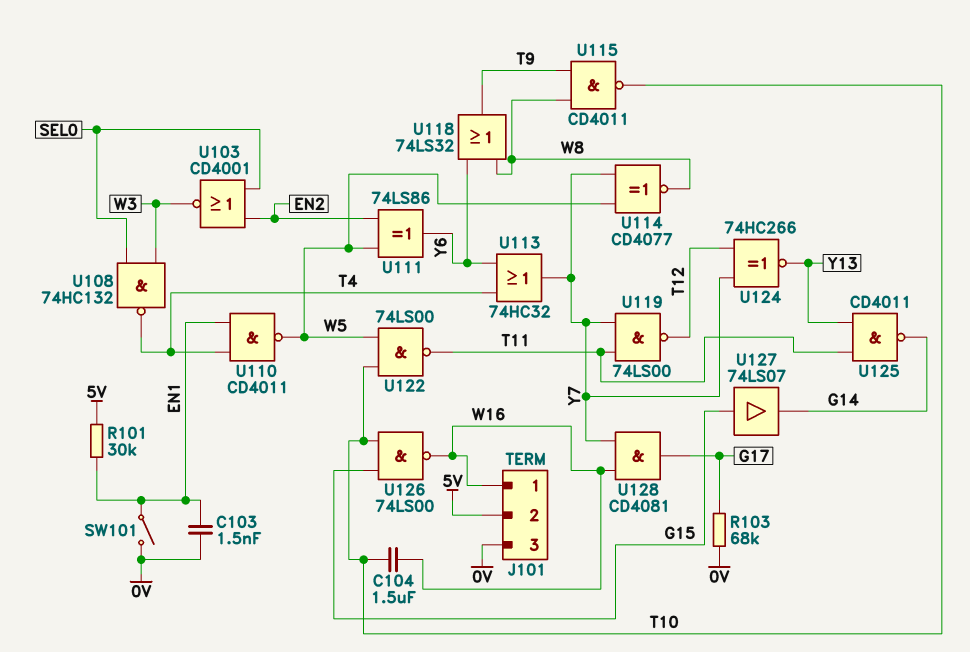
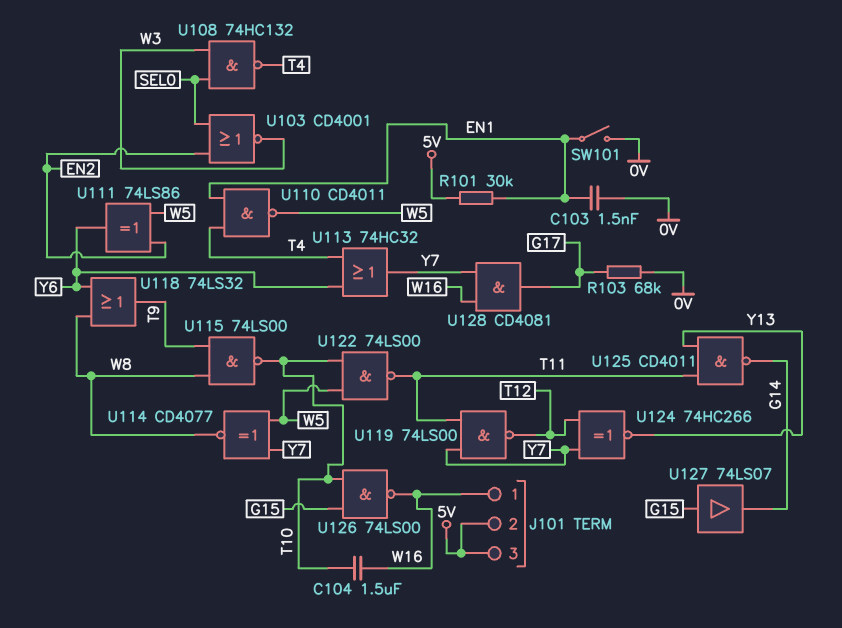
J101 pin 3: 0V -> 5V
U115: NAND CD4011 (in T9, in W8, out T10) -> NAND 74LS00 (in T9, in W8, out T10)

